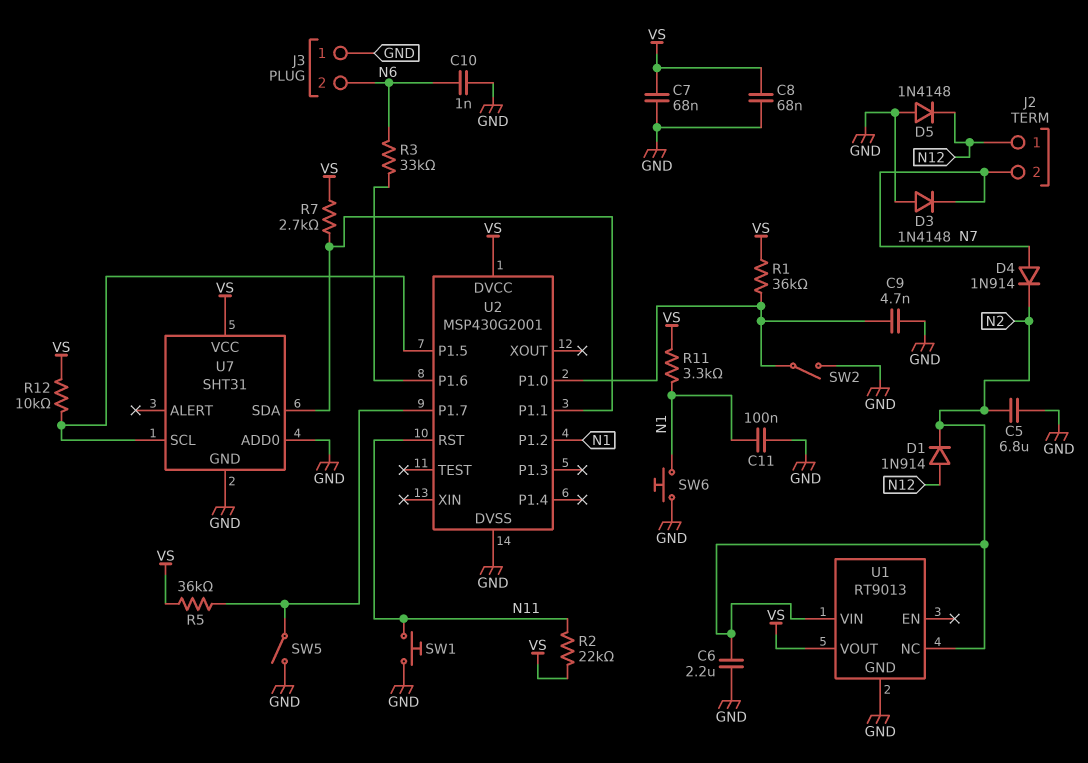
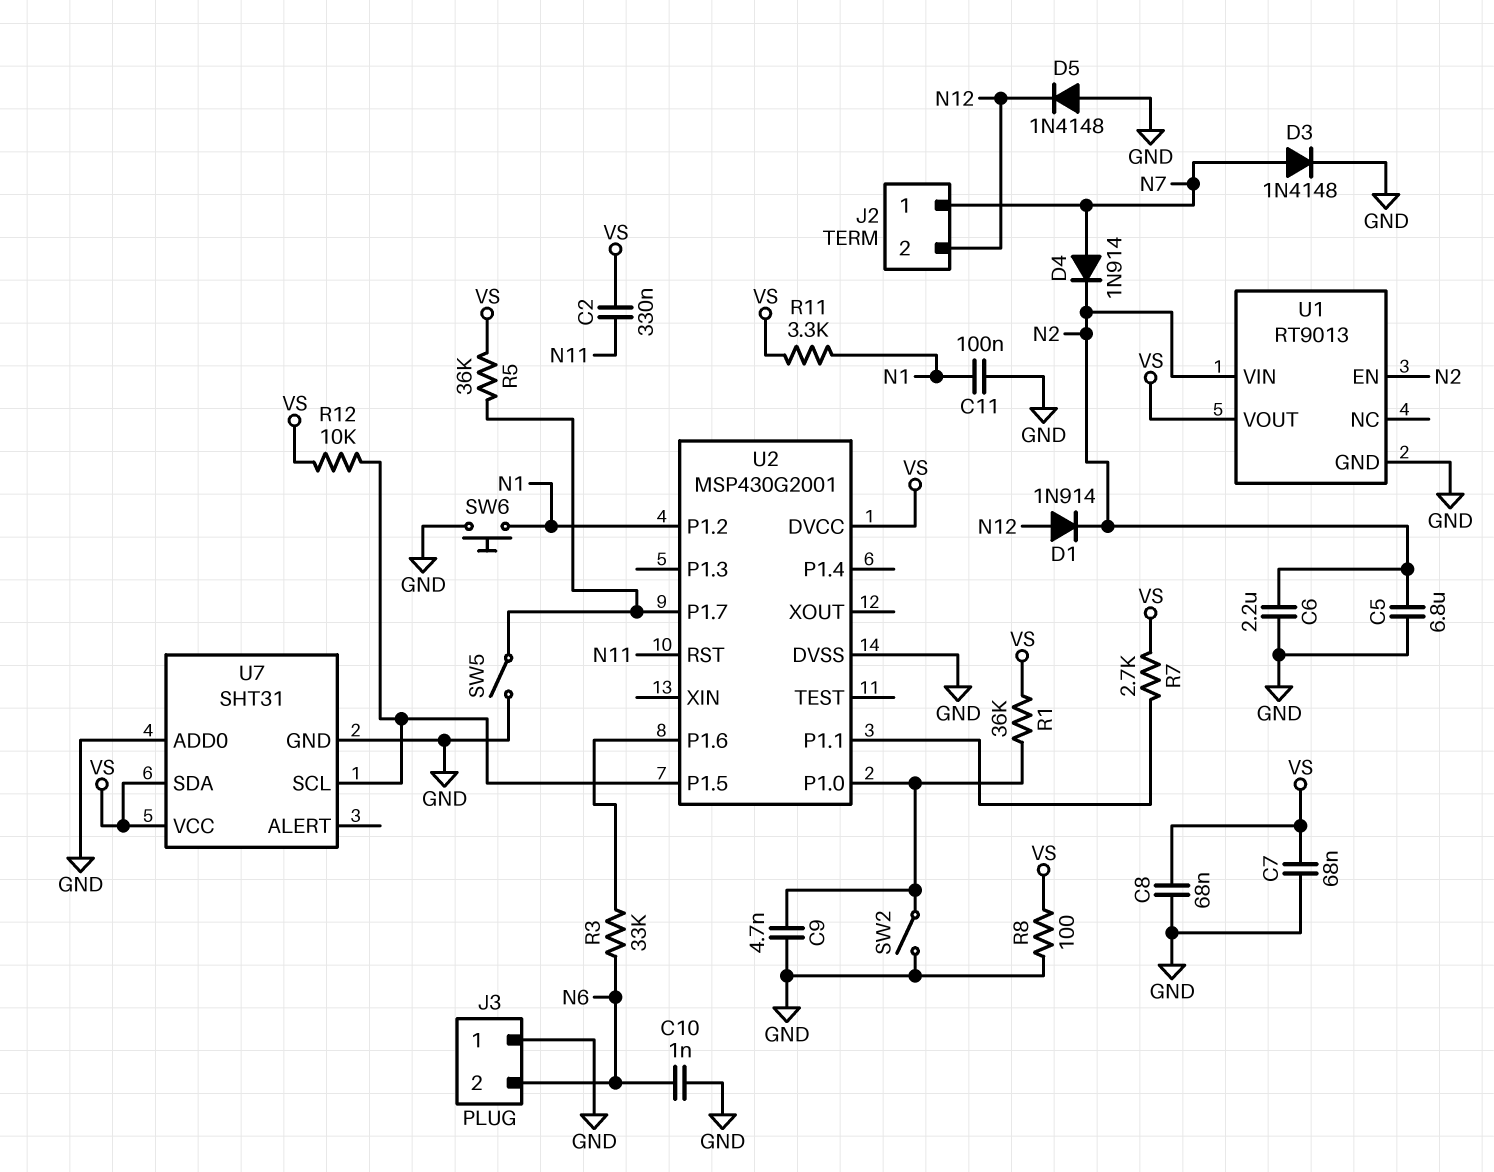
C2: none -> 330nF (N11, VS)
D3: diode 1N4148 (A GND, K N7) -> diode 1N4148 (A N7, K GND)
J2 pin 1: N12 -> N7
J2 pin 2: N7 -> N12
R2: 22k (N11, VS) -> none
R8: none -> 100 (GND, VS)
SW1: button (GND, N11) -> none
U1 pin EN: none -> N2
U1 pin NC: N2 -> none
U7 pin SDA: U2/P1.1 -> VS

